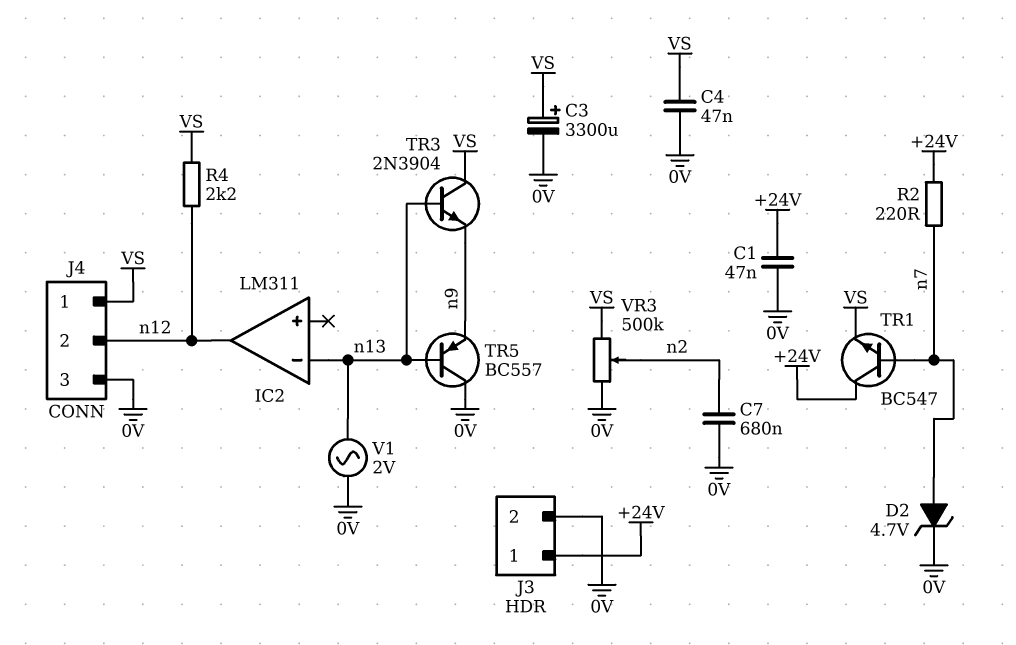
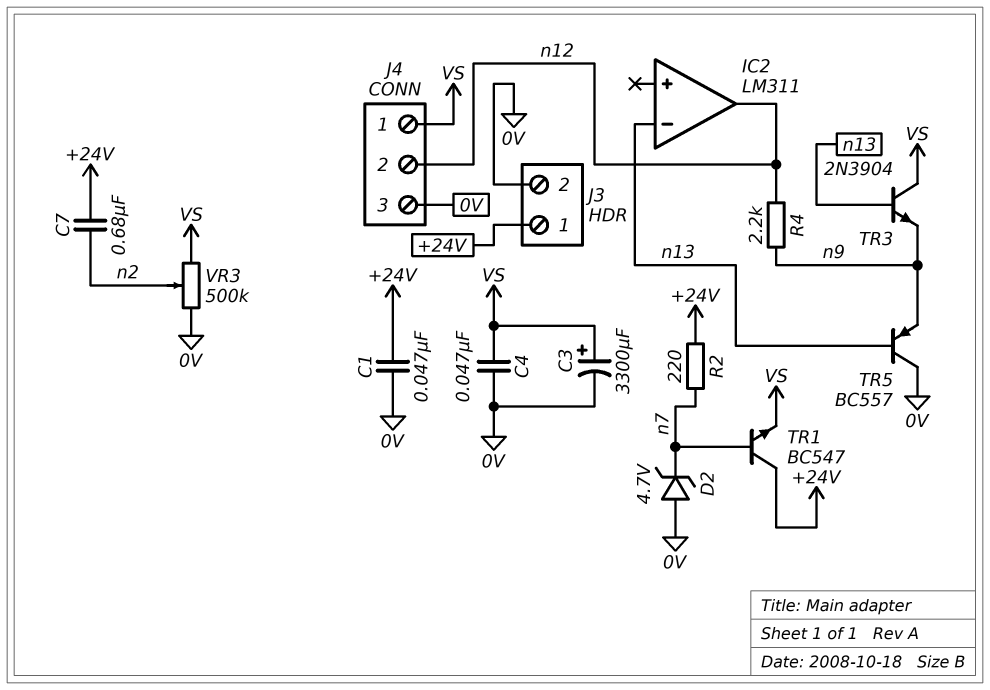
C7: 680nF (0V, n2) -> 680nF (+24V, n2)
D2: zener 4.7V (A n7, K 0V) -> zener 4.7V (A 0V, K n7)
R4: 2.2k (VS, n12) -> 2.2k (n9, n12)
V1: AC 2V (0V, n13) -> none

